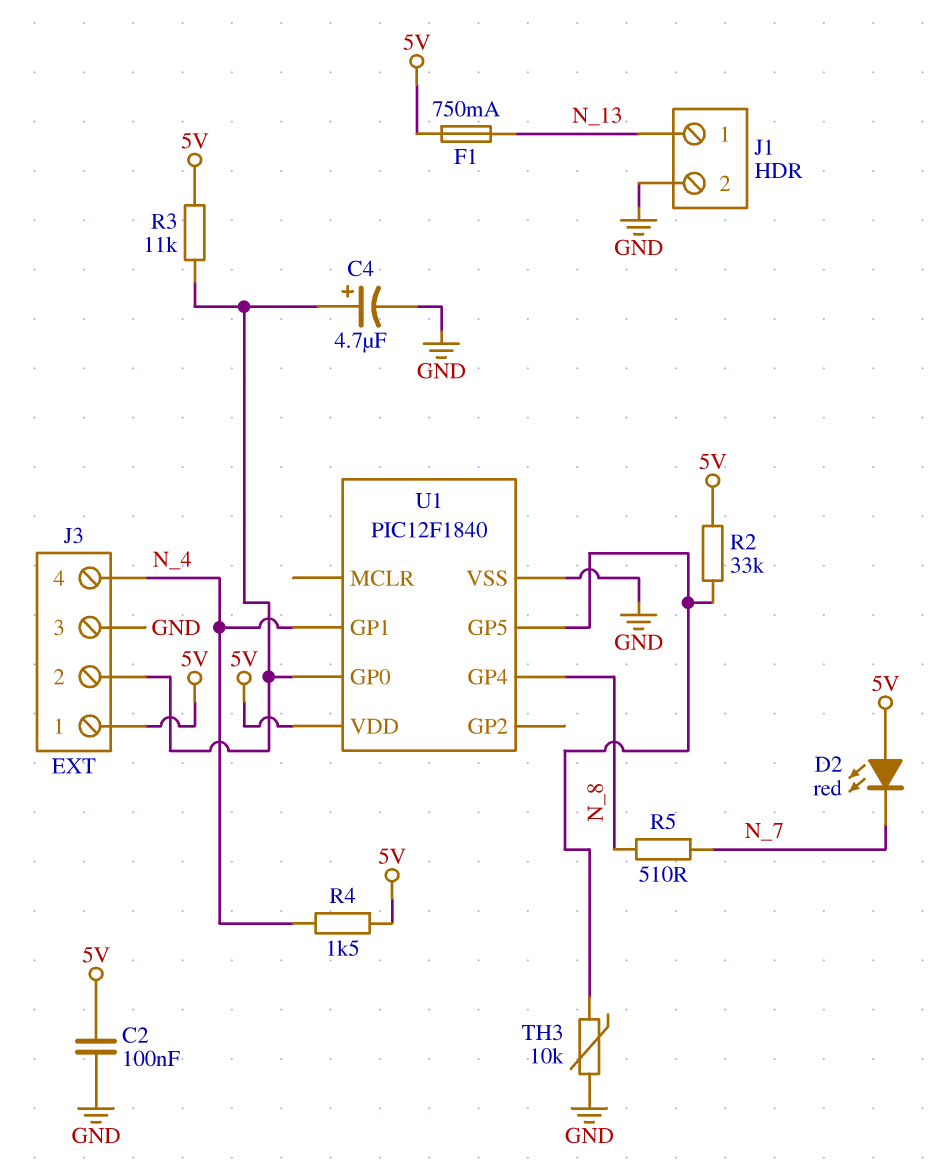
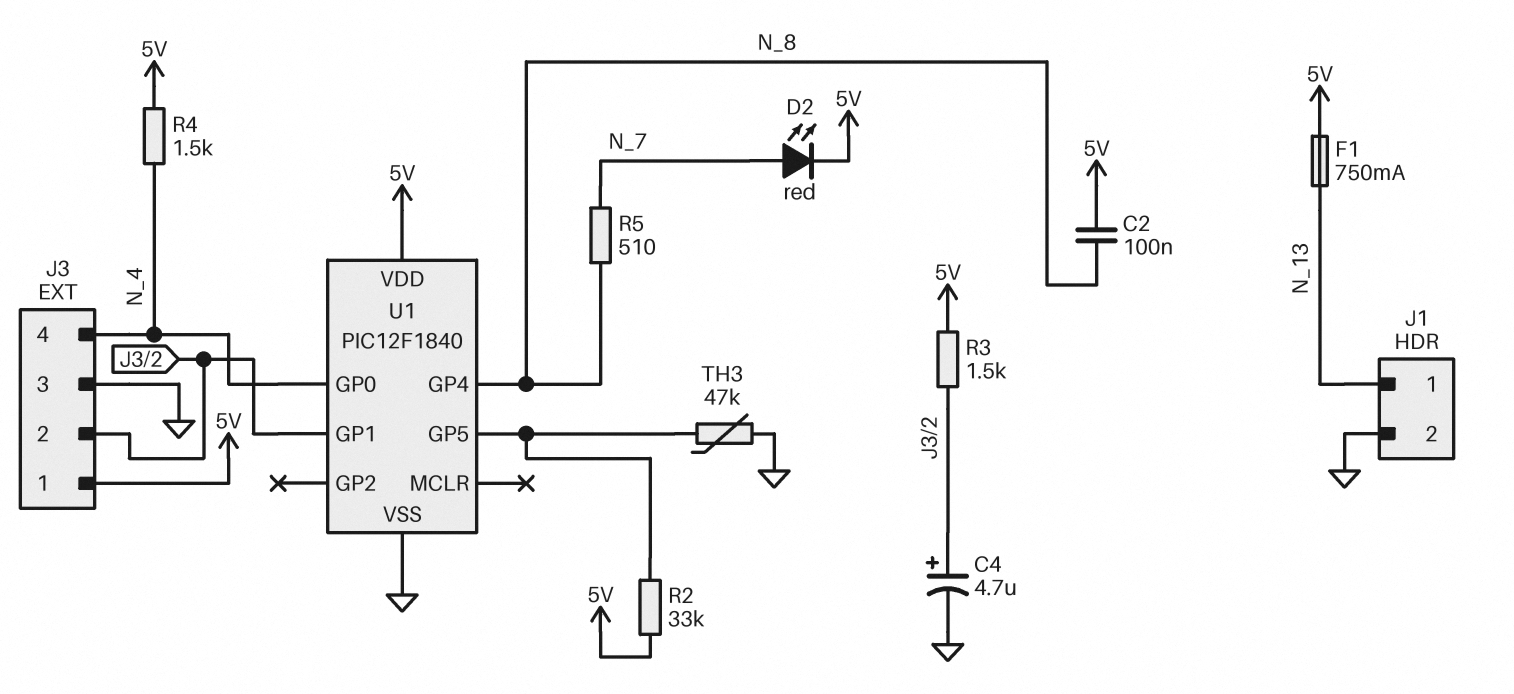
C2: 100nF (5V, GND) -> 100nF (5V, N_8)
D2: LED red (A 5V, K N_7) -> LED red (A N_7, K 5V)
R3: 11k (5V, J3/2) -> 1.5k (5V, J3/2)
TH3: 10k (GND, U1/GP5) -> 47k (GND, U1/GP5)
U1 pin GP0: J3/2 -> N_4
U1 pin GP1: N_4 -> J3/2

